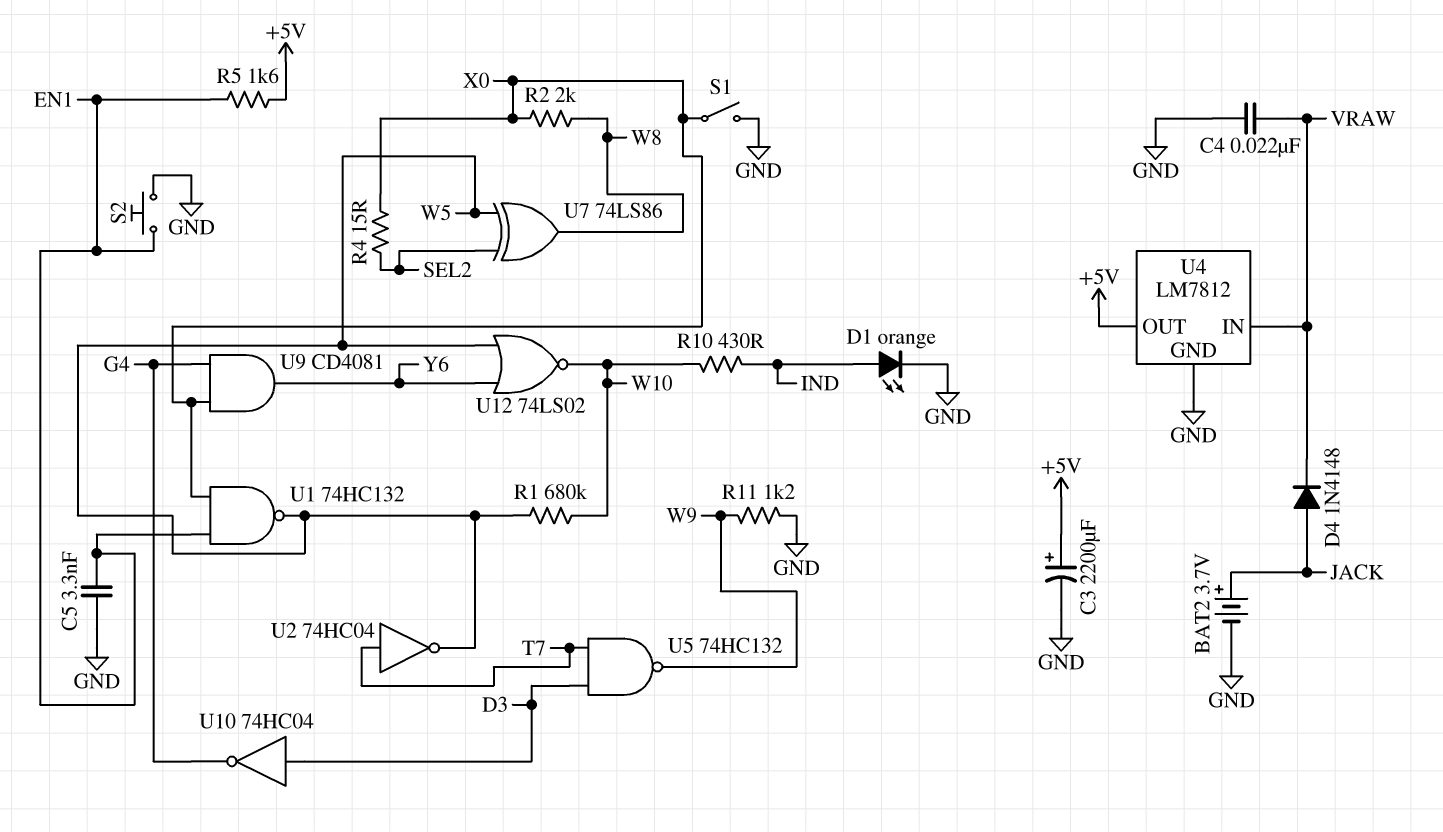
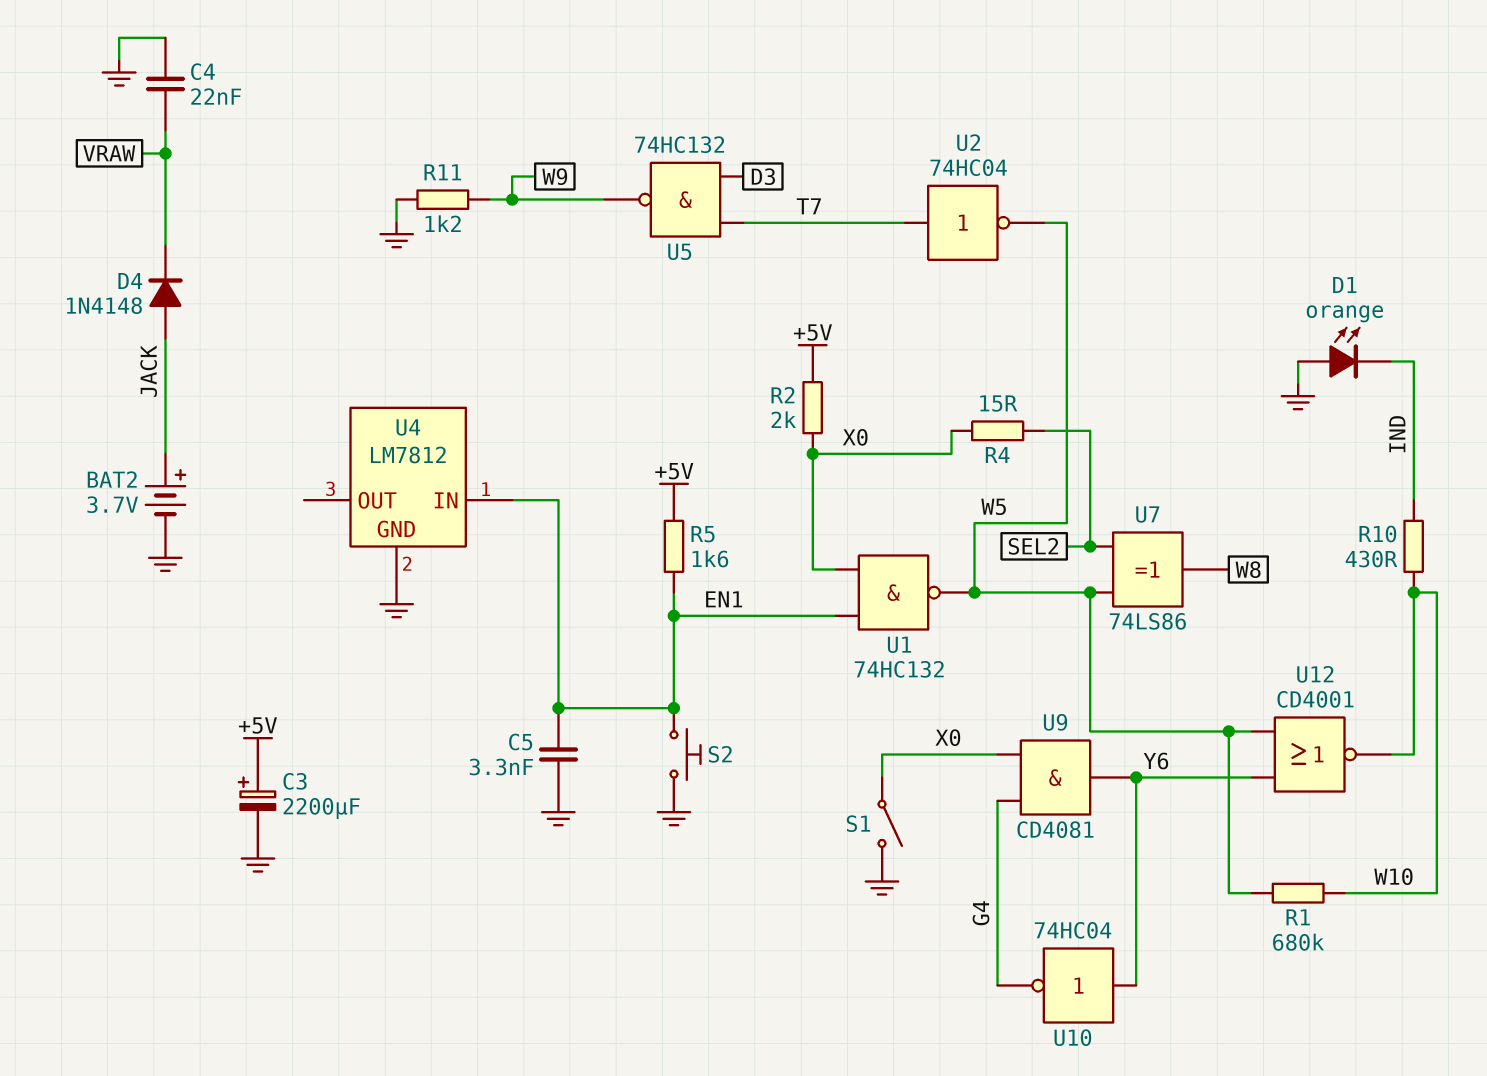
D1: LED orange (A IND, K GND) -> LED orange (A GND, K IND)
R2: 2k (W8, X0) -> 2k (+5V, X0)
U4 pin IN: VRAW -> EN1
U4 pin OUT: +5V -> none
U10: NOT 74HC04 (in D3, out G4) -> NOT 74HC04 (in Y6, out G4)
U12: NOR 74LS02 (in W5, in Y6, out W10) -> NOR CD4001 (in W5, in Y6, out W10)

